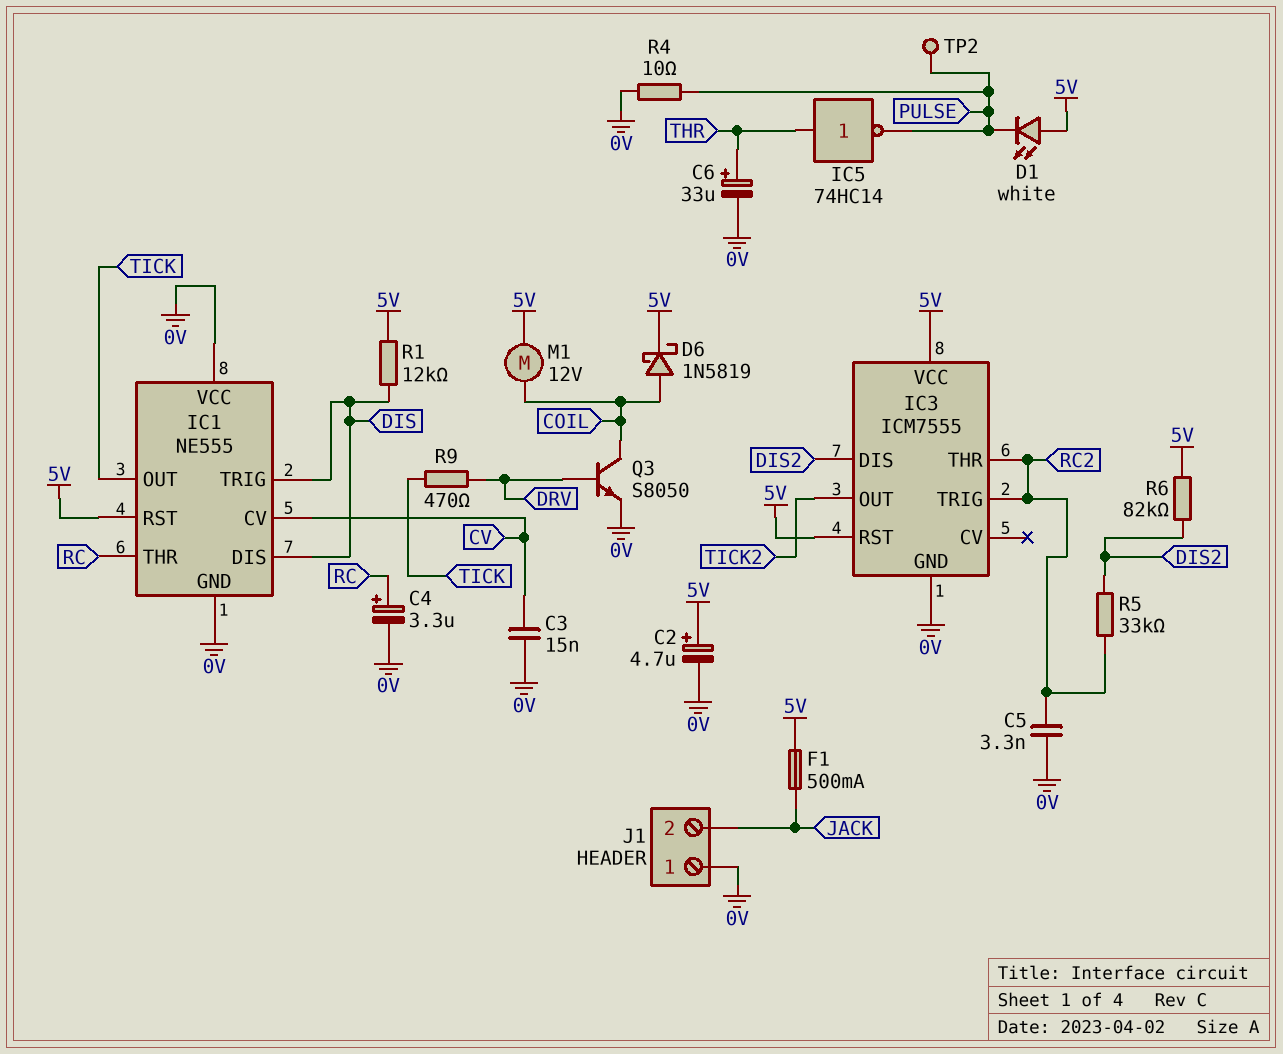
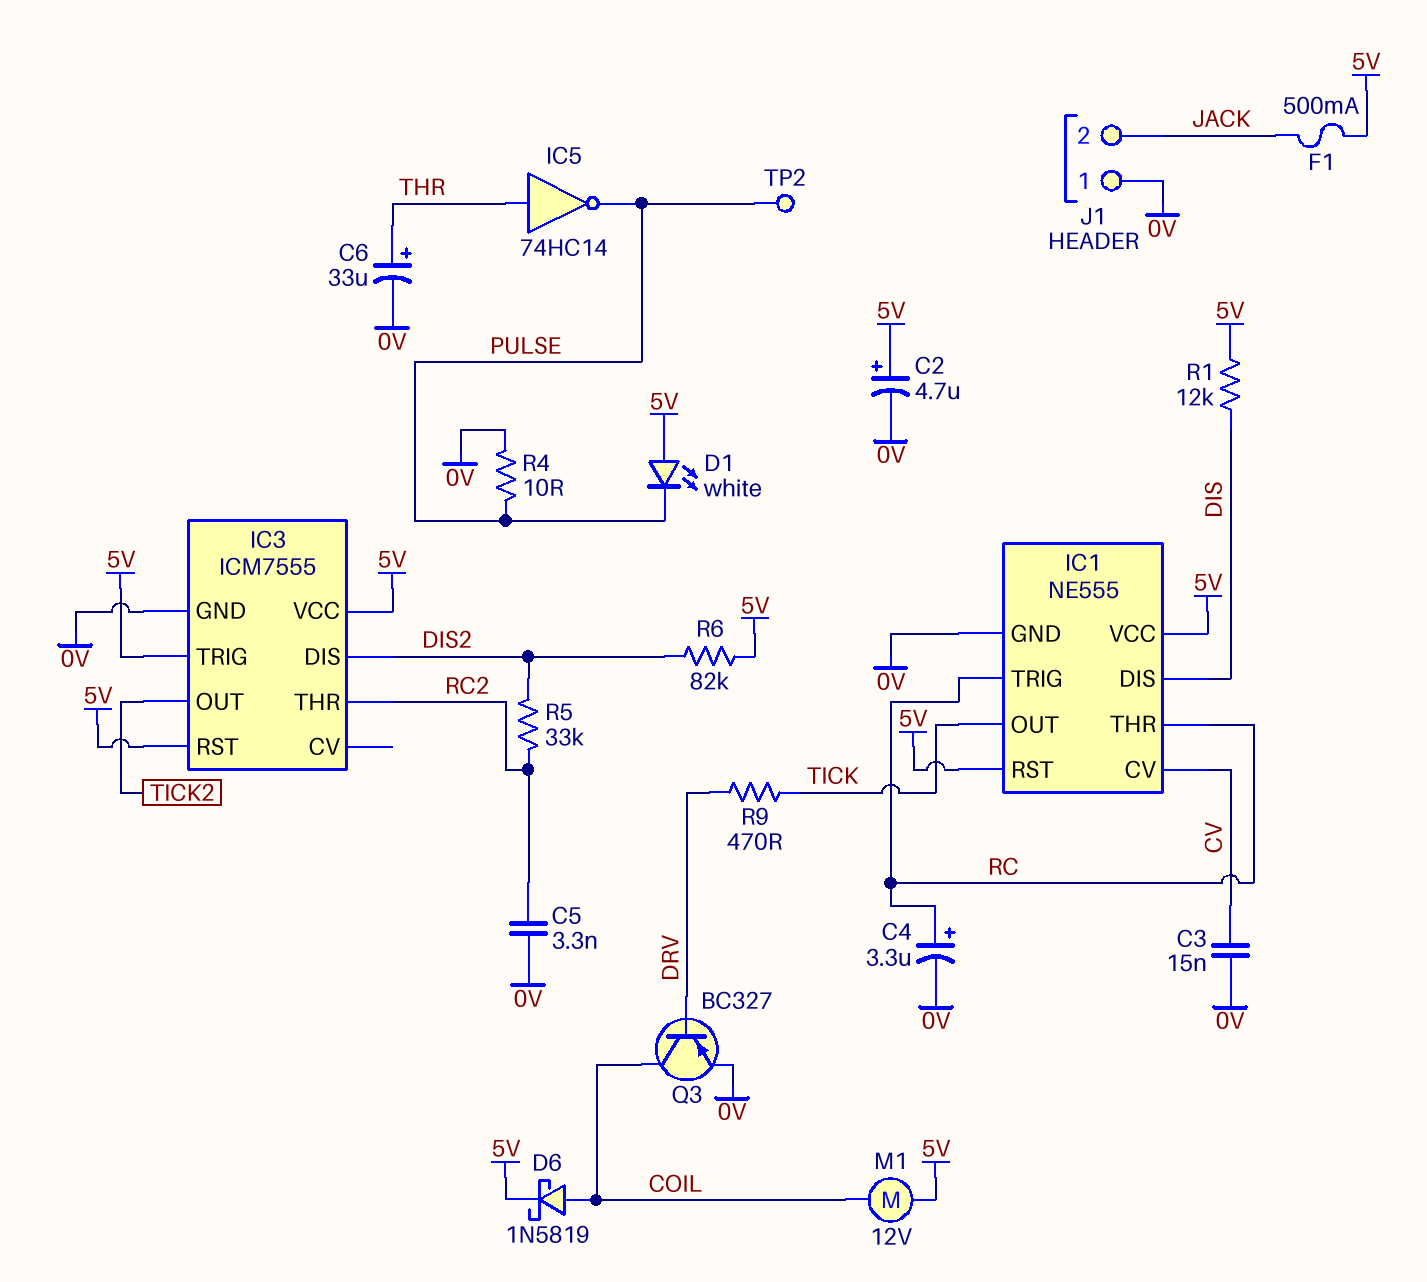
IC1 pin TRIG: DIS -> RC
IC1 pin VCC: 0V -> 5V
IC3 pin TRIG: RC2 -> 5V
Q3: NPN S8050 (B DRV, C COIL, E 0V) -> PNP BC327 (B DRV, C COIL, E 0V)

